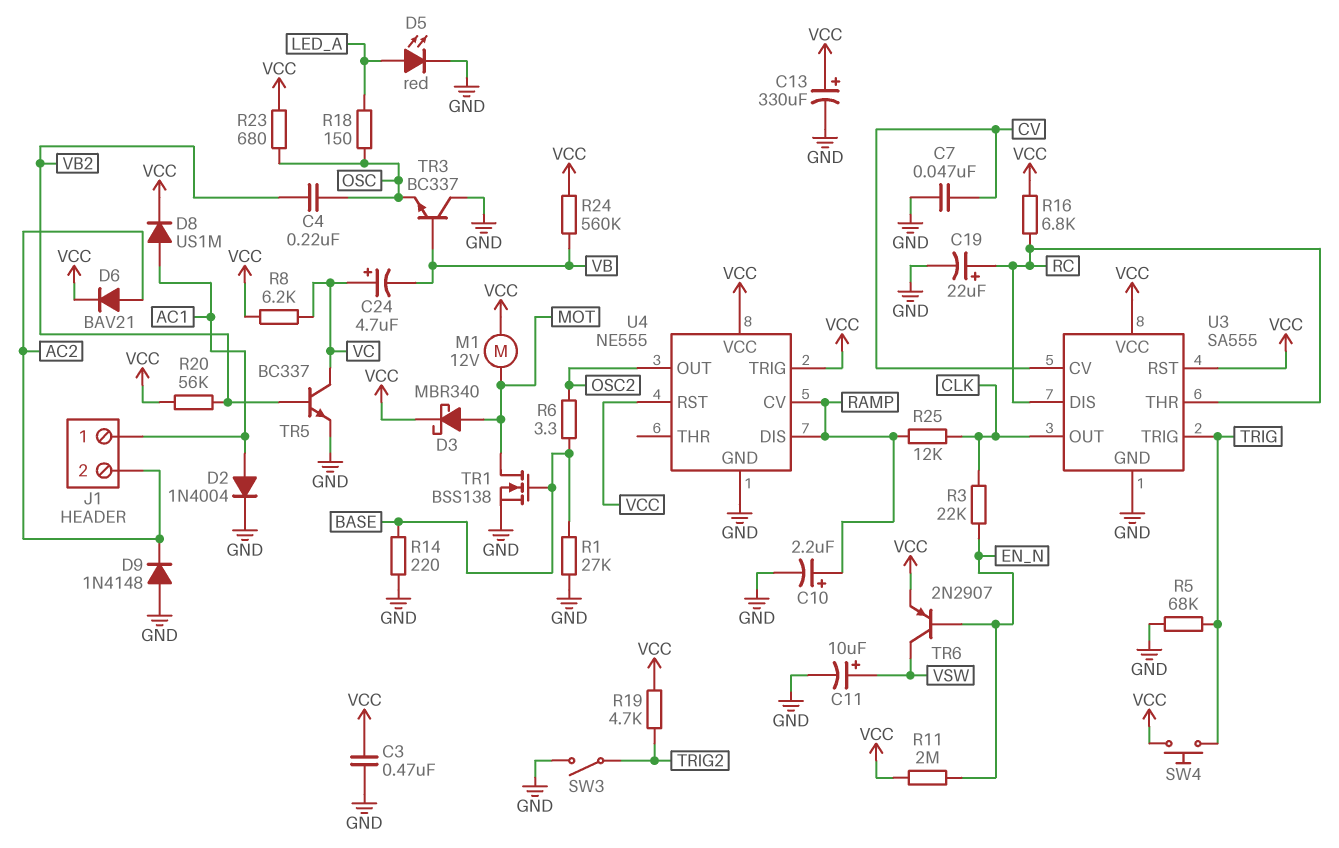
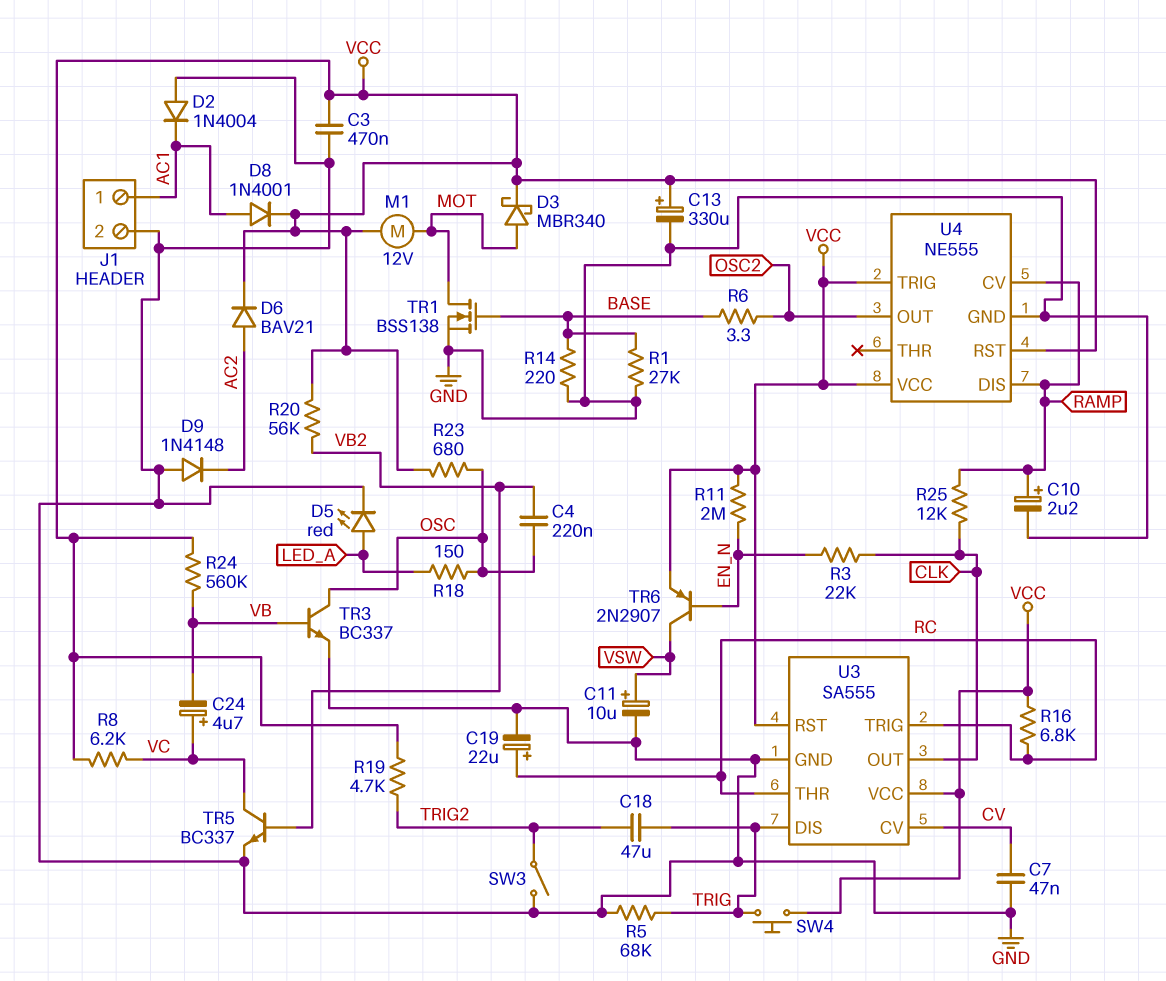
C18: none -> 47uF (TRIG, TRIG2)
D2: diode 1N4004 (A AC1, K GND) -> diode 1N4004 (A GND, K AC1)
D8: diode US1M (A AC1, K VCC) -> diode 1N4001 (A AC1, K VCC)
J1 pin 2: AC2 -> GND
TR3: NPN BC337 (B VB, C GND, E OSC) -> NPN BC337 (B VB, C OSC, E GND)
U3 pin DIS: RC -> TRIG
U3 pin TRIG: TRIG -> RC

